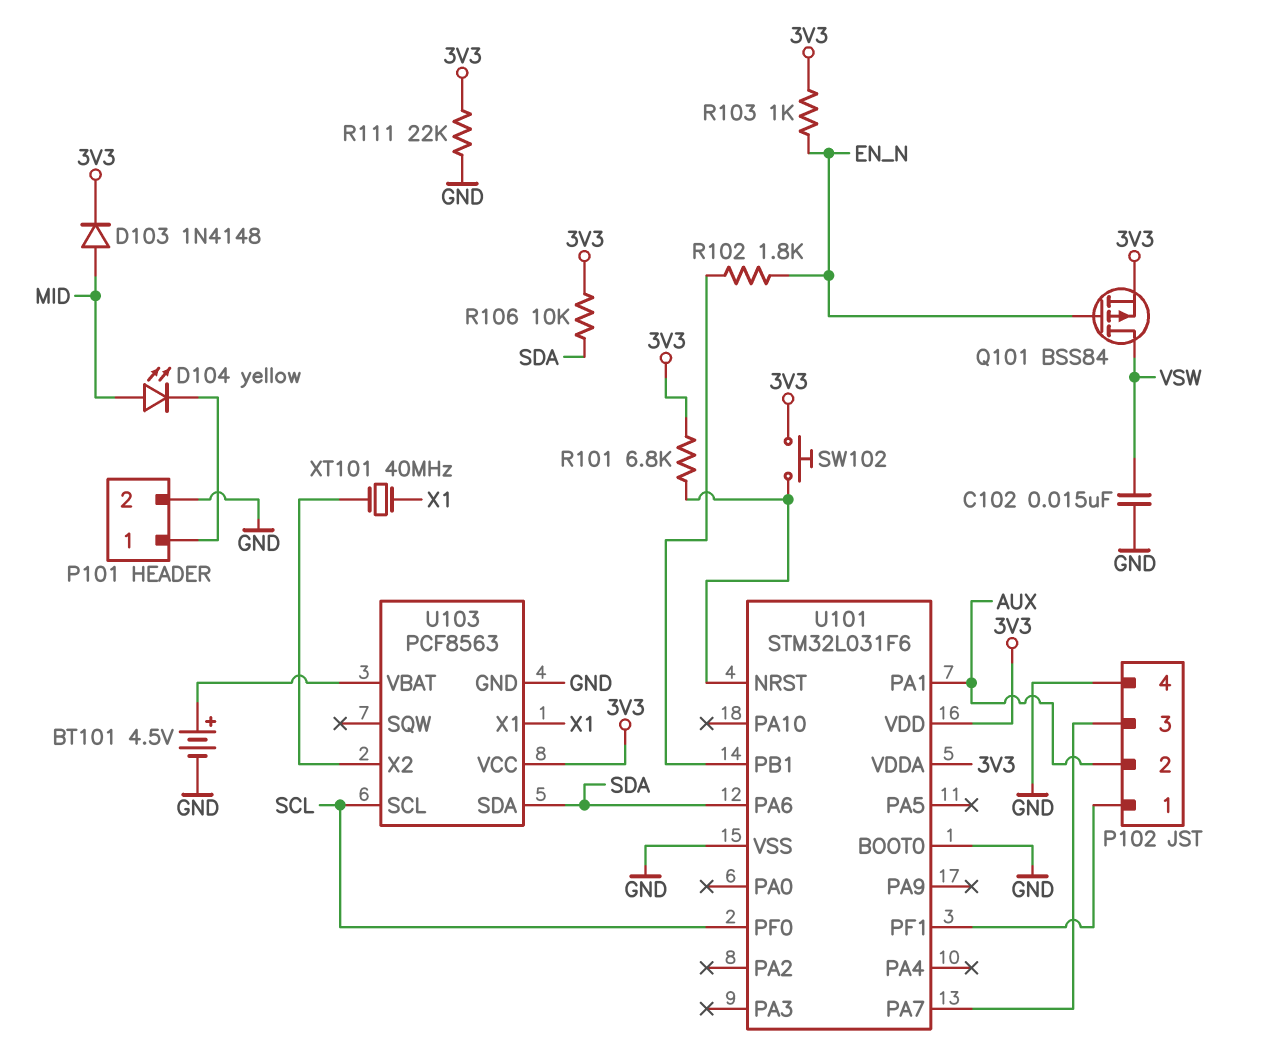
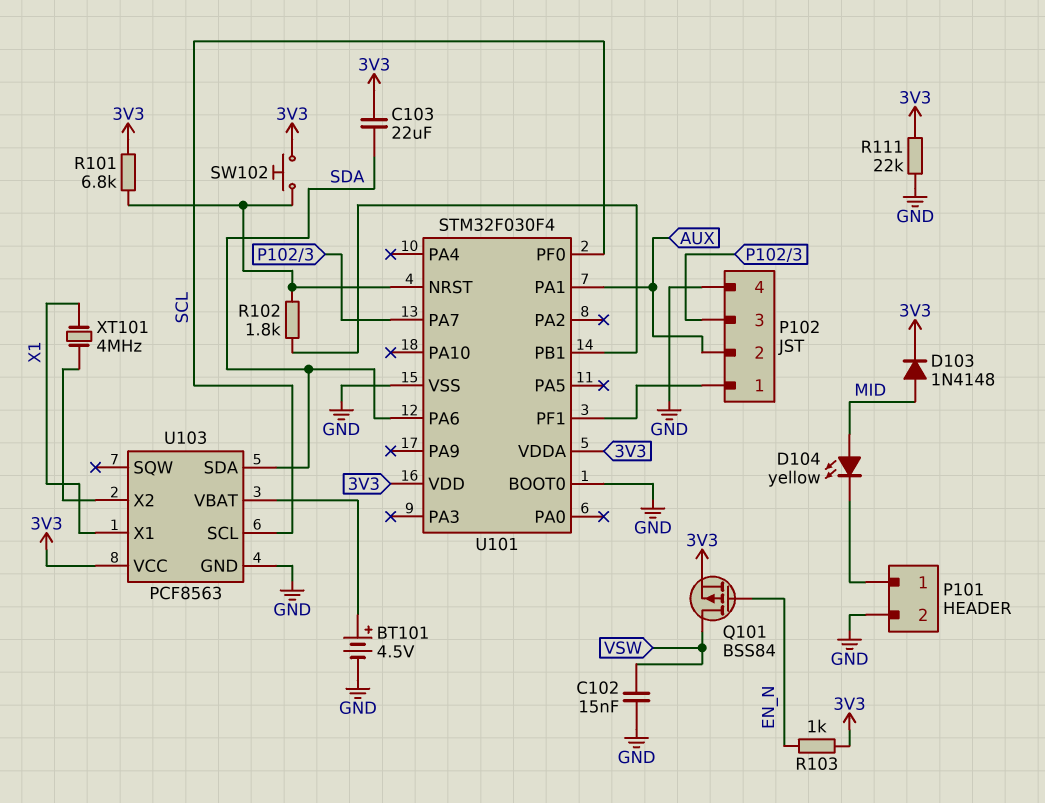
C103: none -> 22uF (3V3, SDA)
R102: 1.8k (EN_N, U101/PB1) -> 1.8k (U101/NRST, U101/PB1)
R106: 10k (3V3, SDA) -> none
U101: STM32L031F6 -> STM32F030F4
XT101: 40MHz (U103/X2, X1) -> 4MHz (U103/X2, X1)

